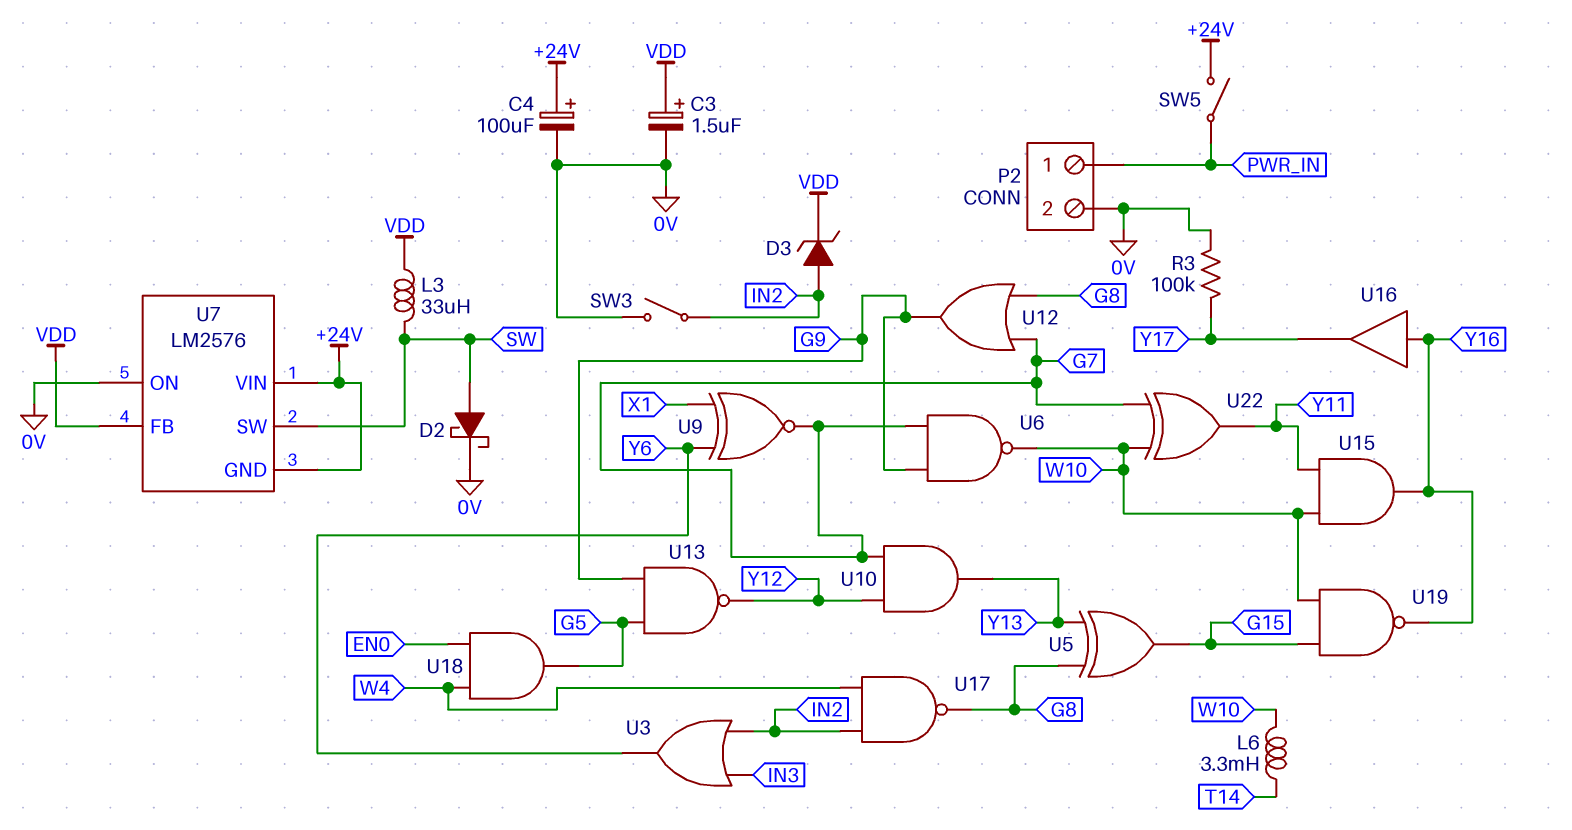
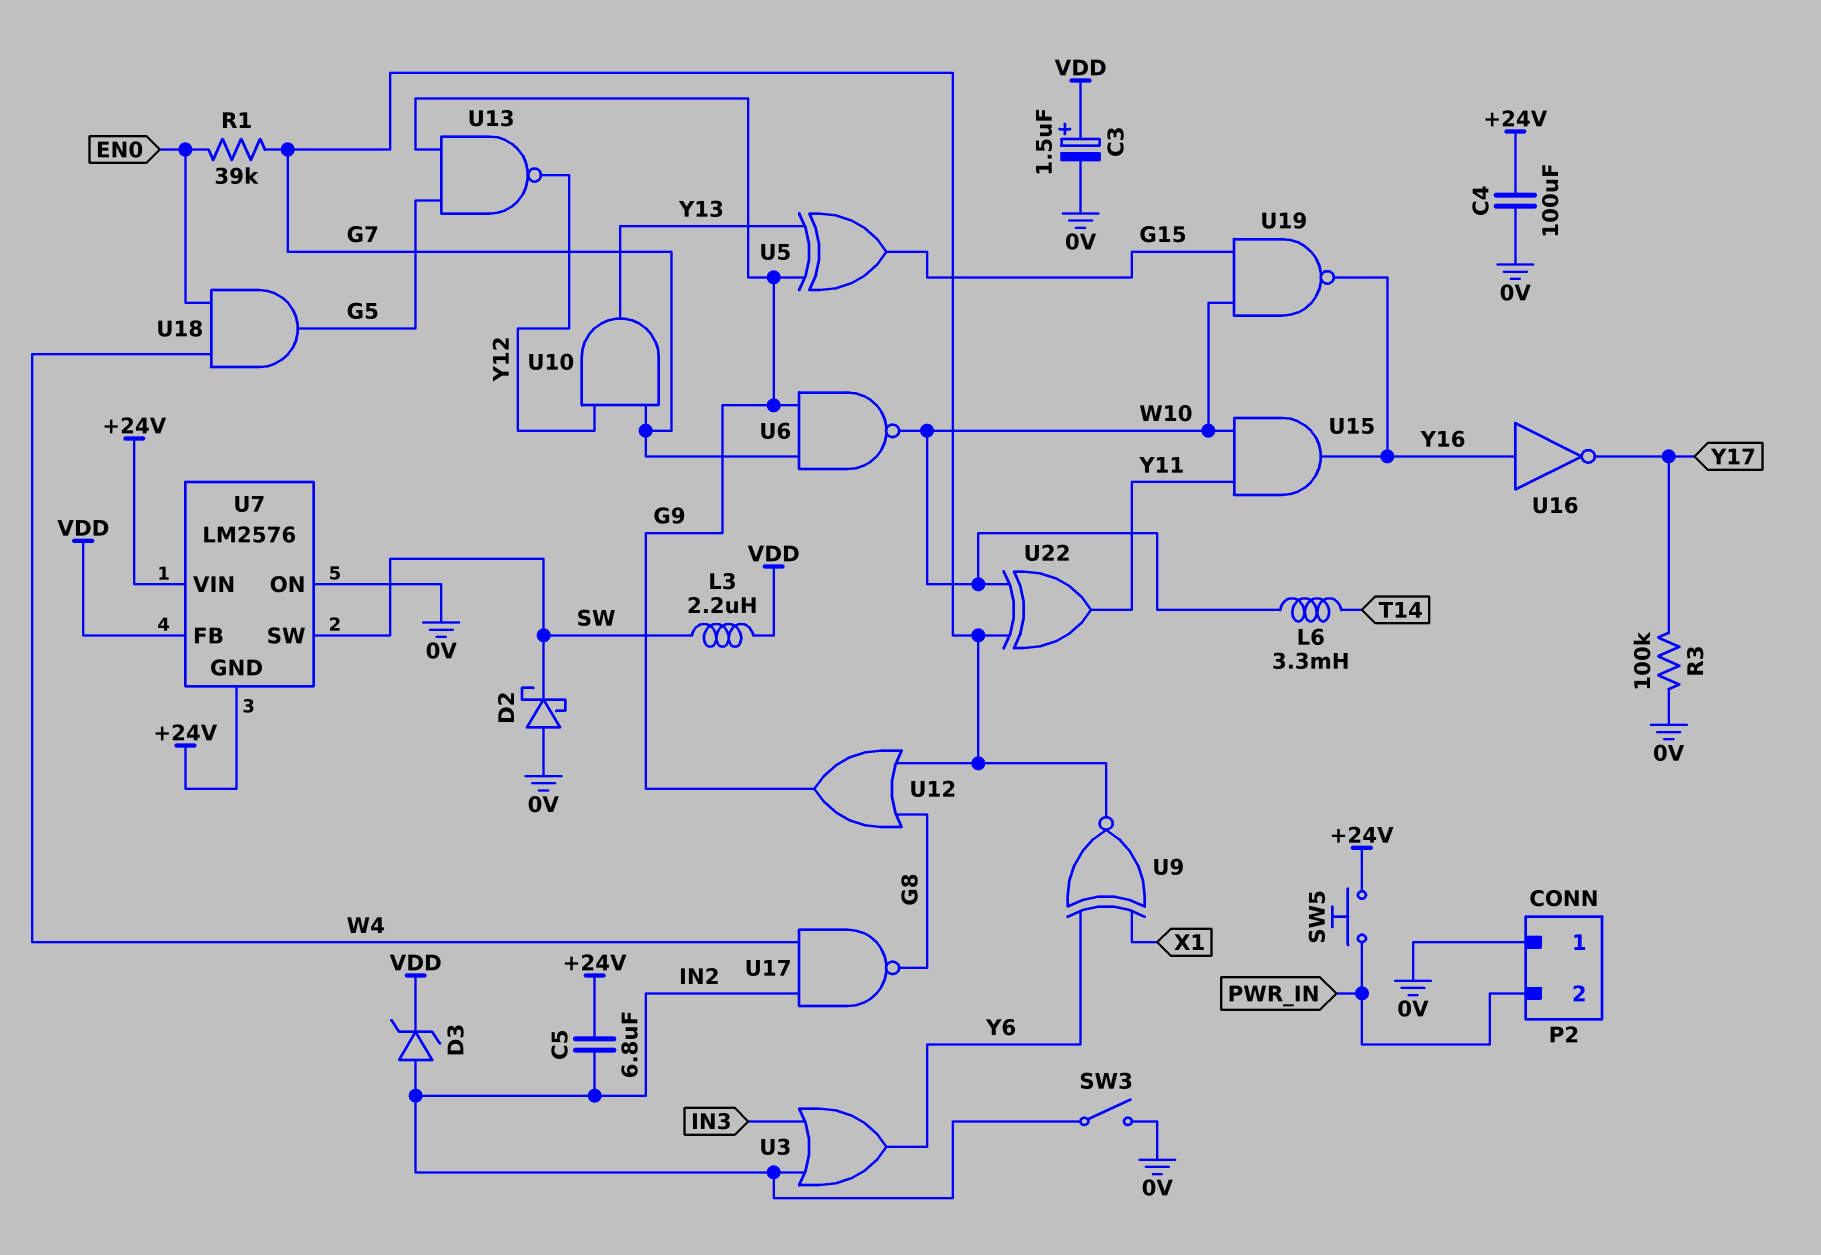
C4: 100uF (plus +24V, minus 0V) -> 100uF (+24V, 0V)
C5: none -> 6.8uF (+24V, IN2)
D2: schottky (A SW, K 0V) -> schottky (A 0V, K SW)
L3: 33uH (SW, VDD) -> 2.2uH (SW, VDD)
P2 pin 1: PWR_IN -> 0V
P2 pin 2: 0V -> PWR_IN
R1: none -> 39k (EN0, G7)
SW5: switch (+24V, PWR_IN) -> button (+24V, PWR_IN)
U5: XOR (in G8, in Y13, out G15) -> XOR (in G9, in Y13, out G15)
U16: buffer (in Y16, out Y17) -> NOT (in Y16, out Y17)

